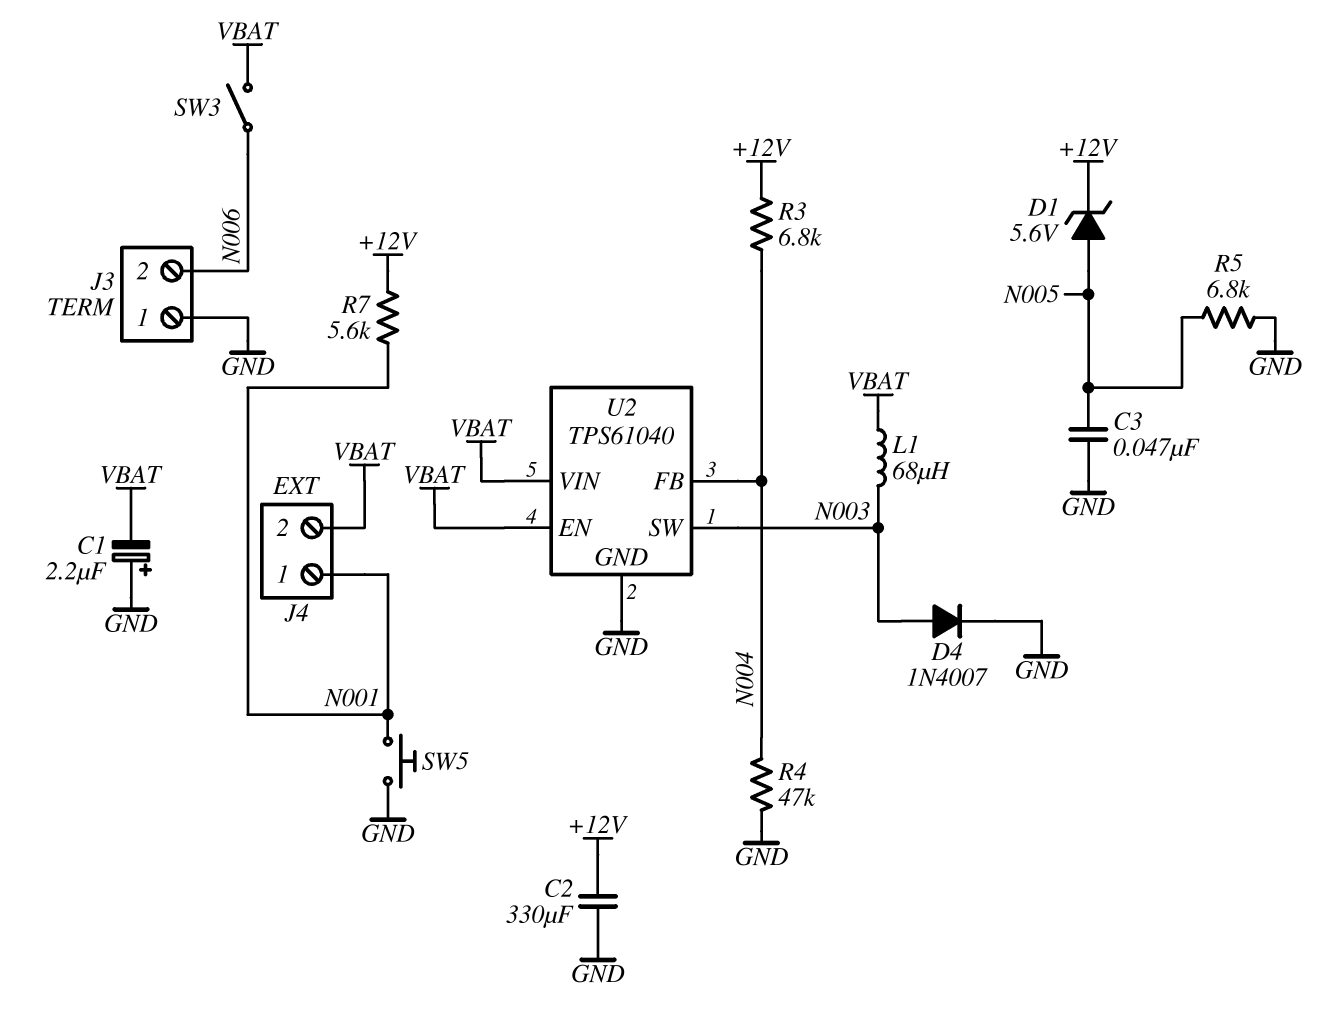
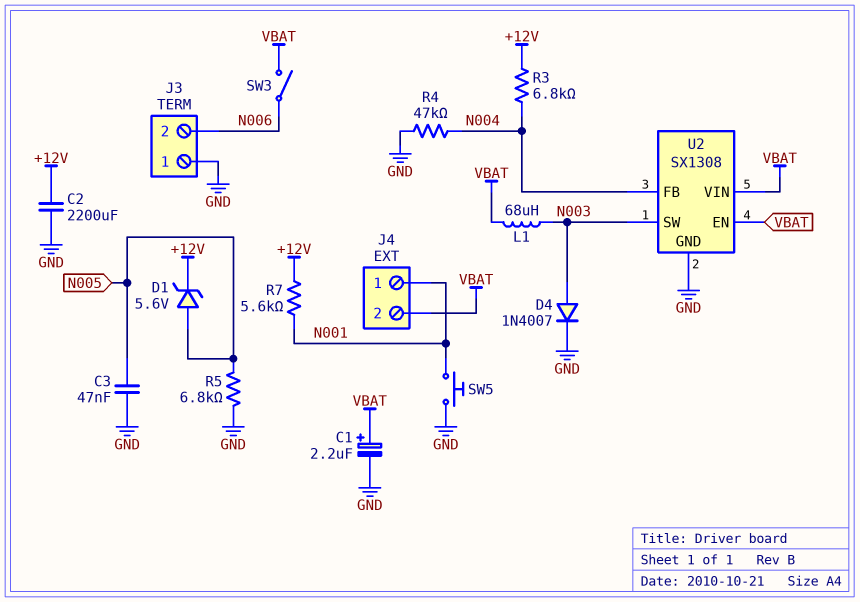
C1: 2.2uF (plus GND, minus VBAT) -> 2.2uF (plus VBAT, minus GND)
C2: 330uF (+12V, GND) -> 2200uF (+12V, GND)
U2: TPS61040 -> SX1308

